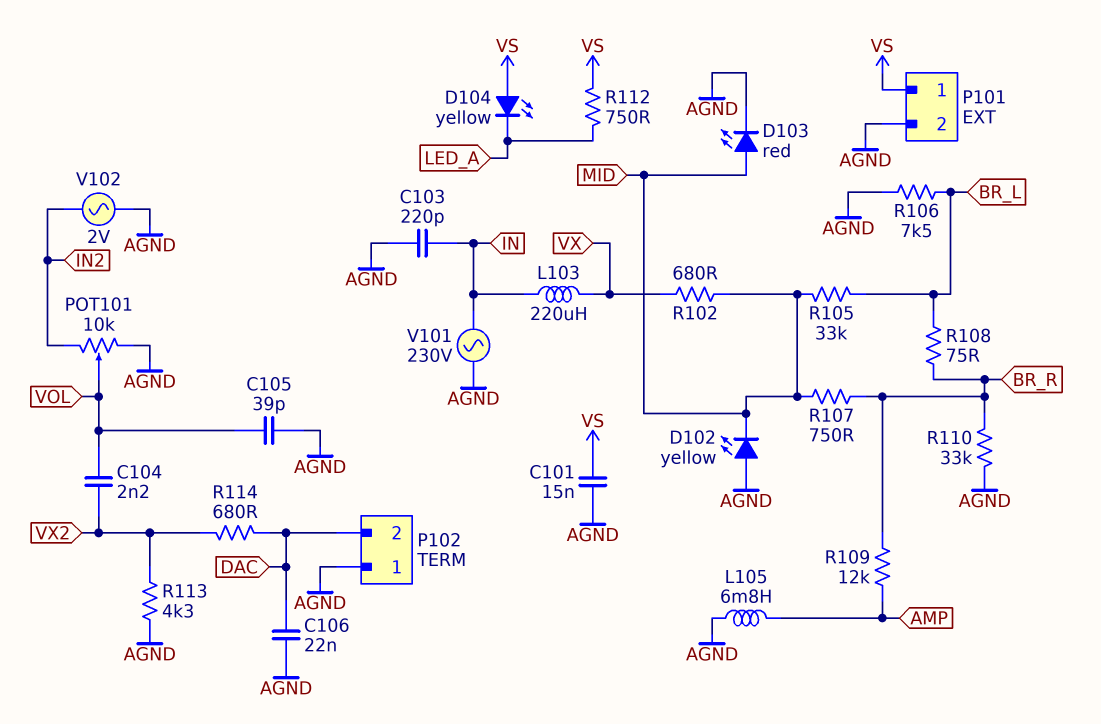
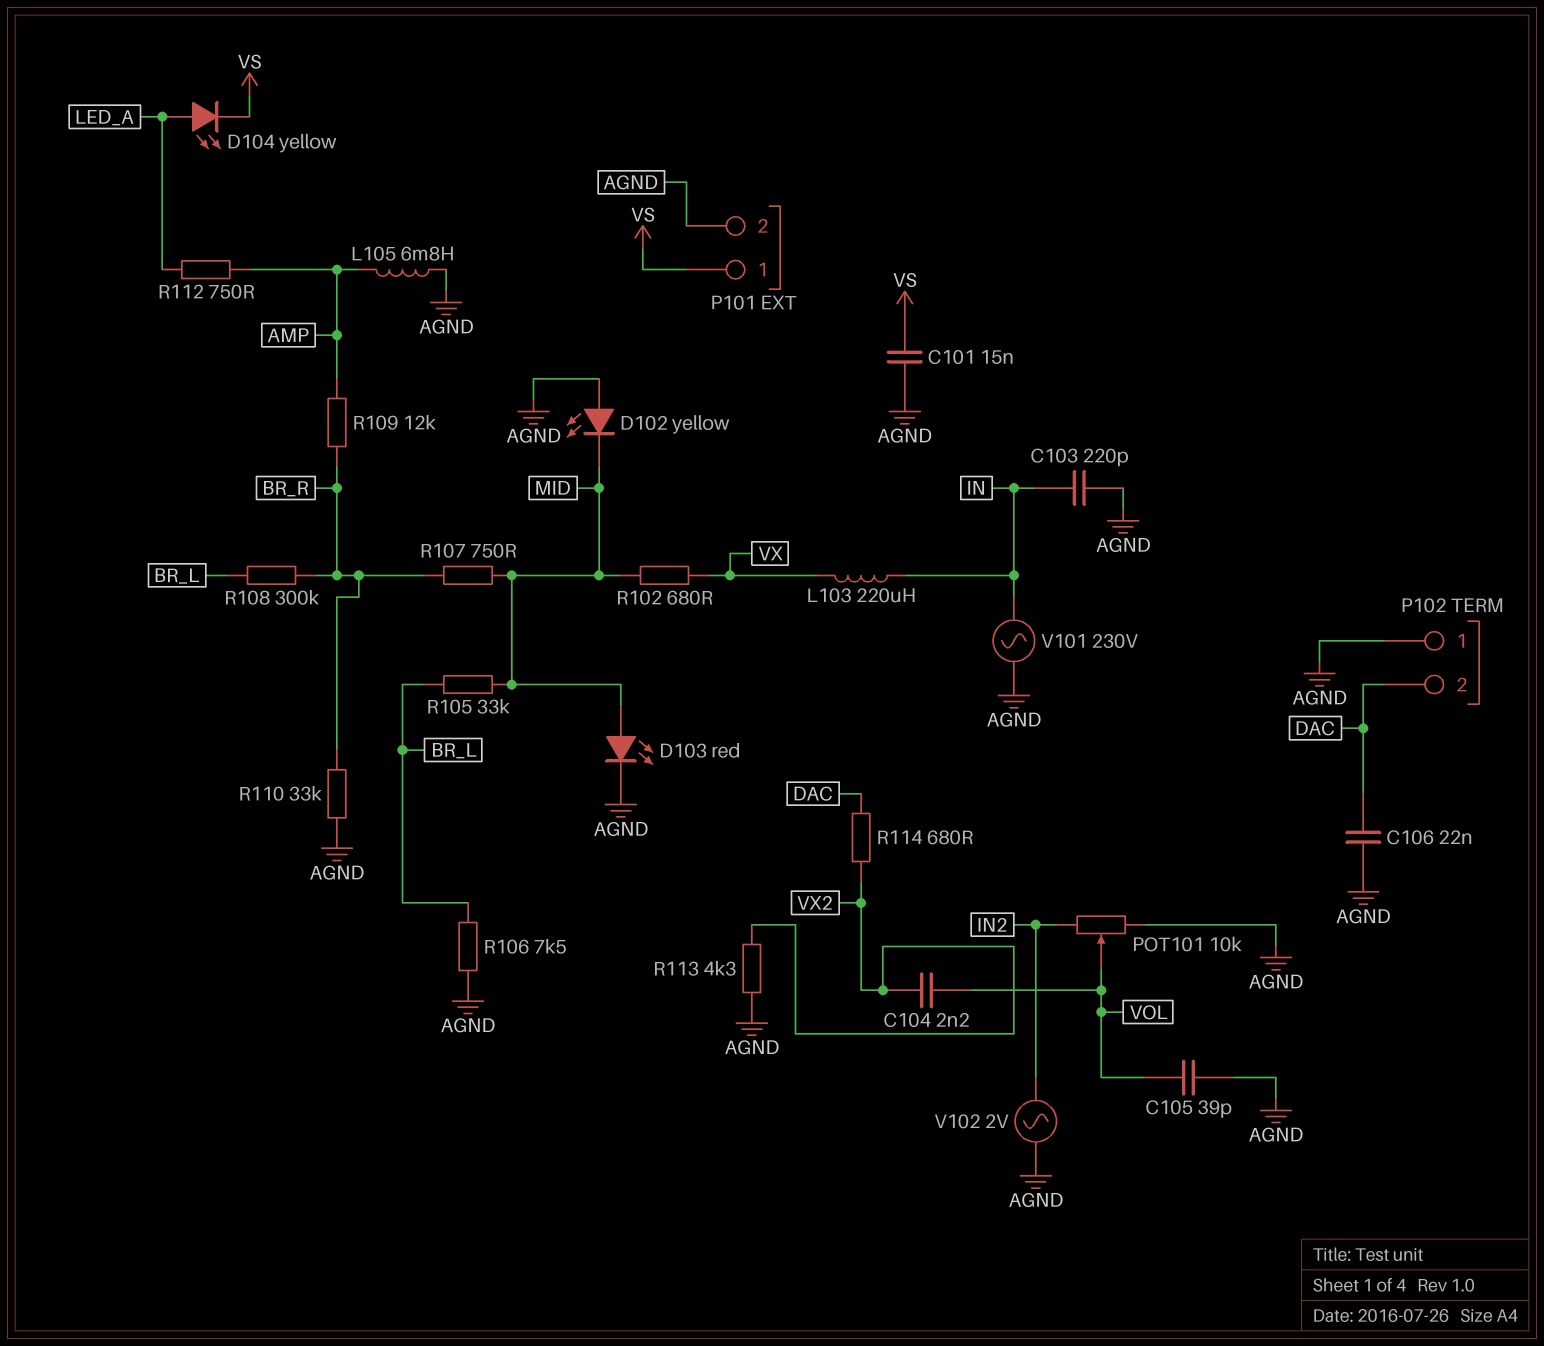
D104: LED yellow (A VS, K LED_A) -> LED yellow (A LED_A, K VS)
R108: 75 (BR_L, BR_R) -> 300k (BR_L, BR_R)
R112: 750 (LED_A, VS) -> 750 (AMP, LED_A)

